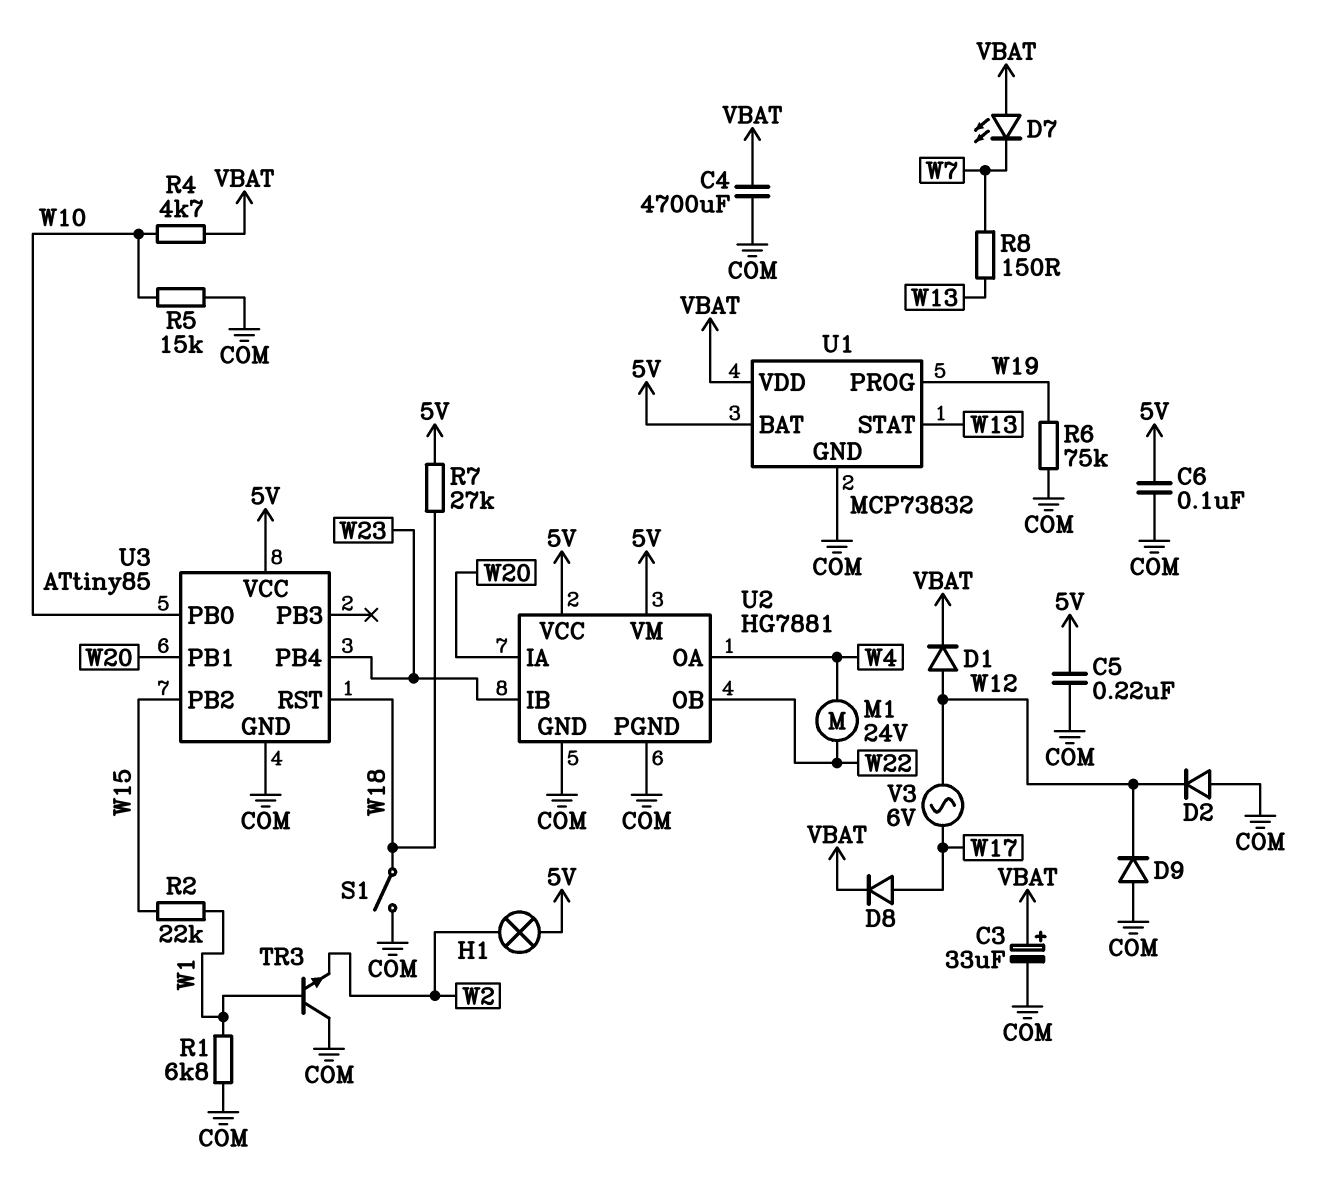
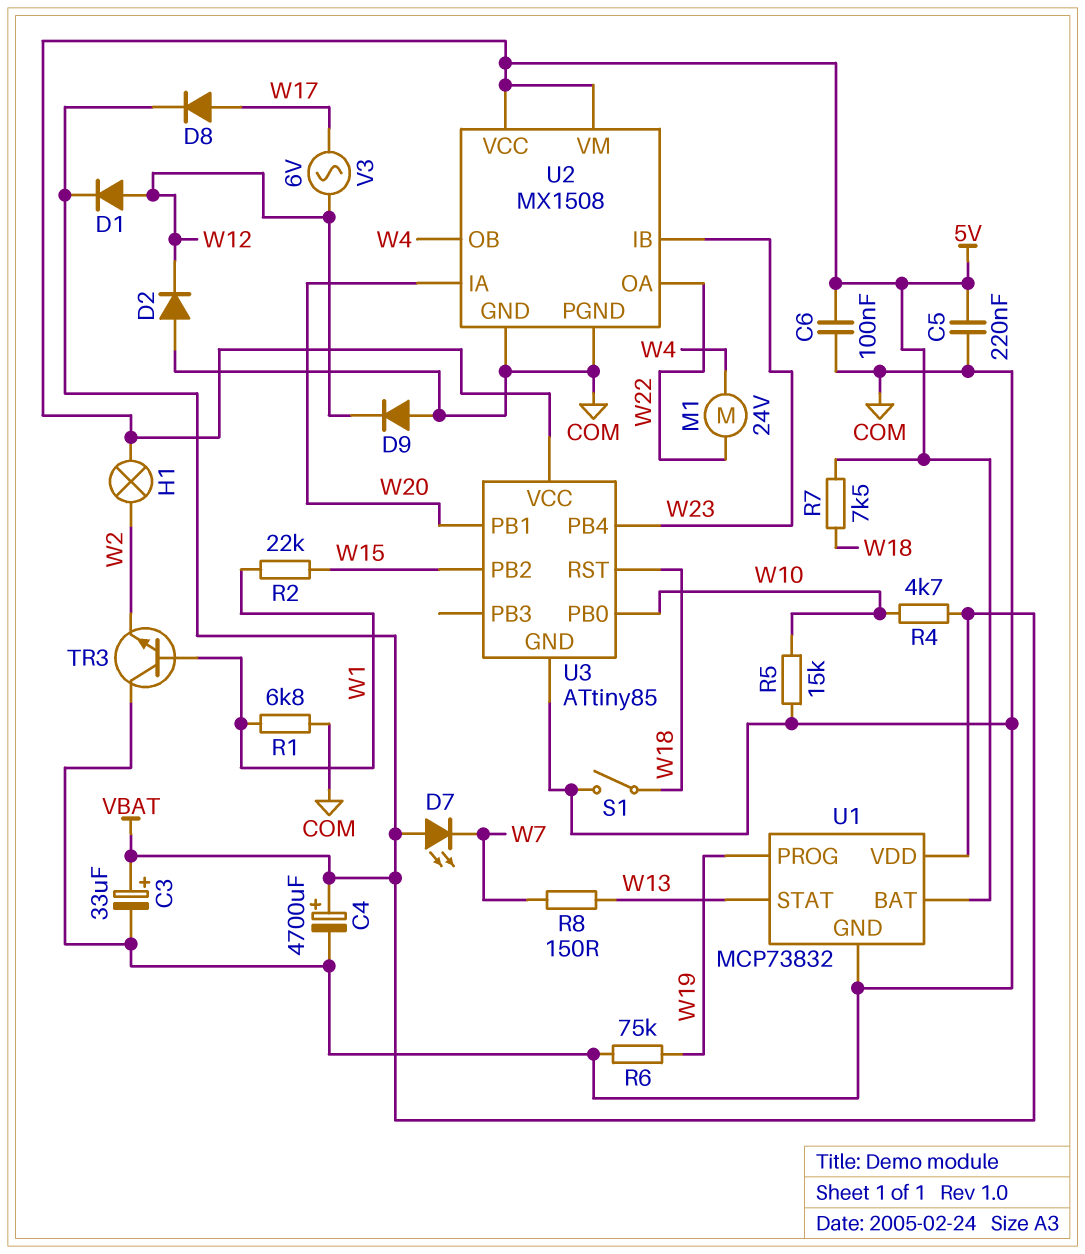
C4: 4700uF (COM, VBAT) -> 4700uF (plus VBAT, minus COM)
R7: 27k (5V, W18) -> 7.5k (5V, W18)
U2: HG7881 -> MX1508
U2 pin OA: W4 -> W22
U2 pin OB: W22 -> W4

